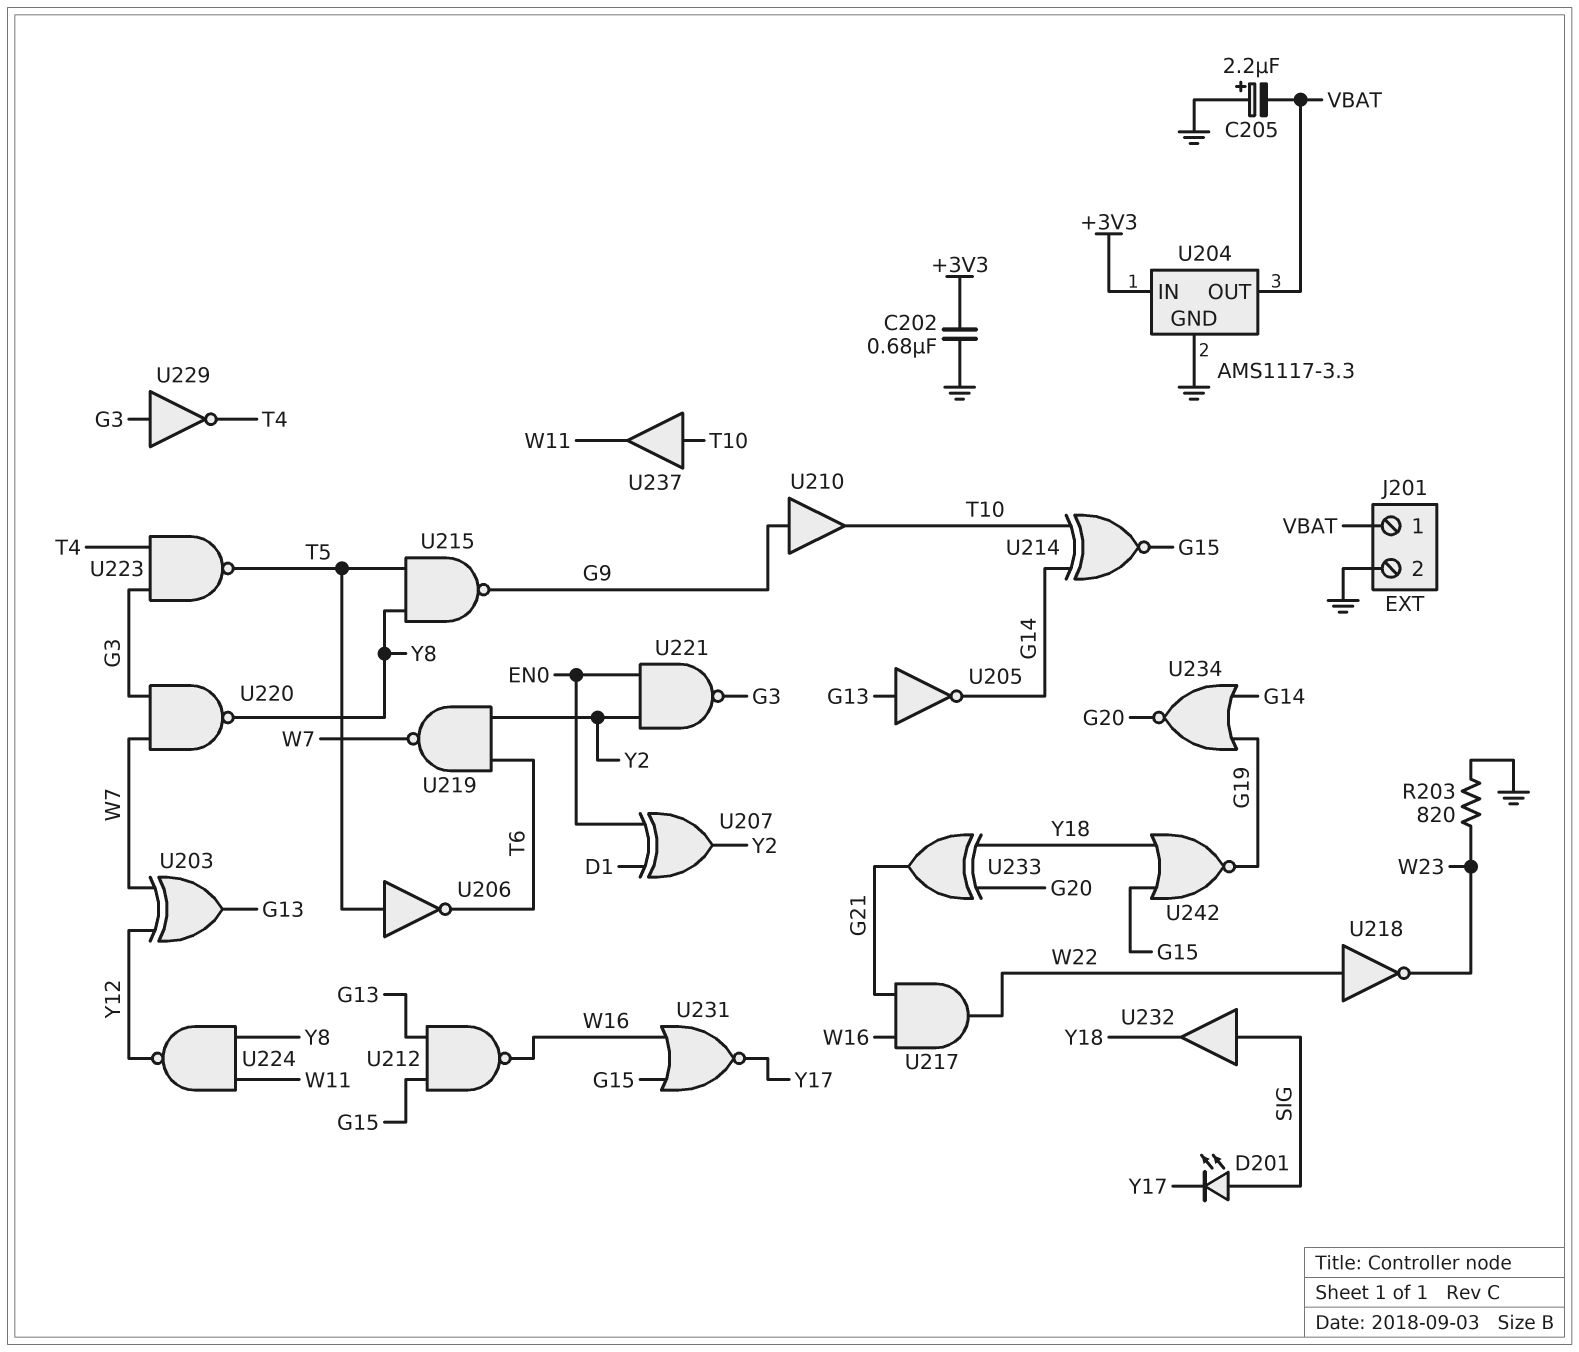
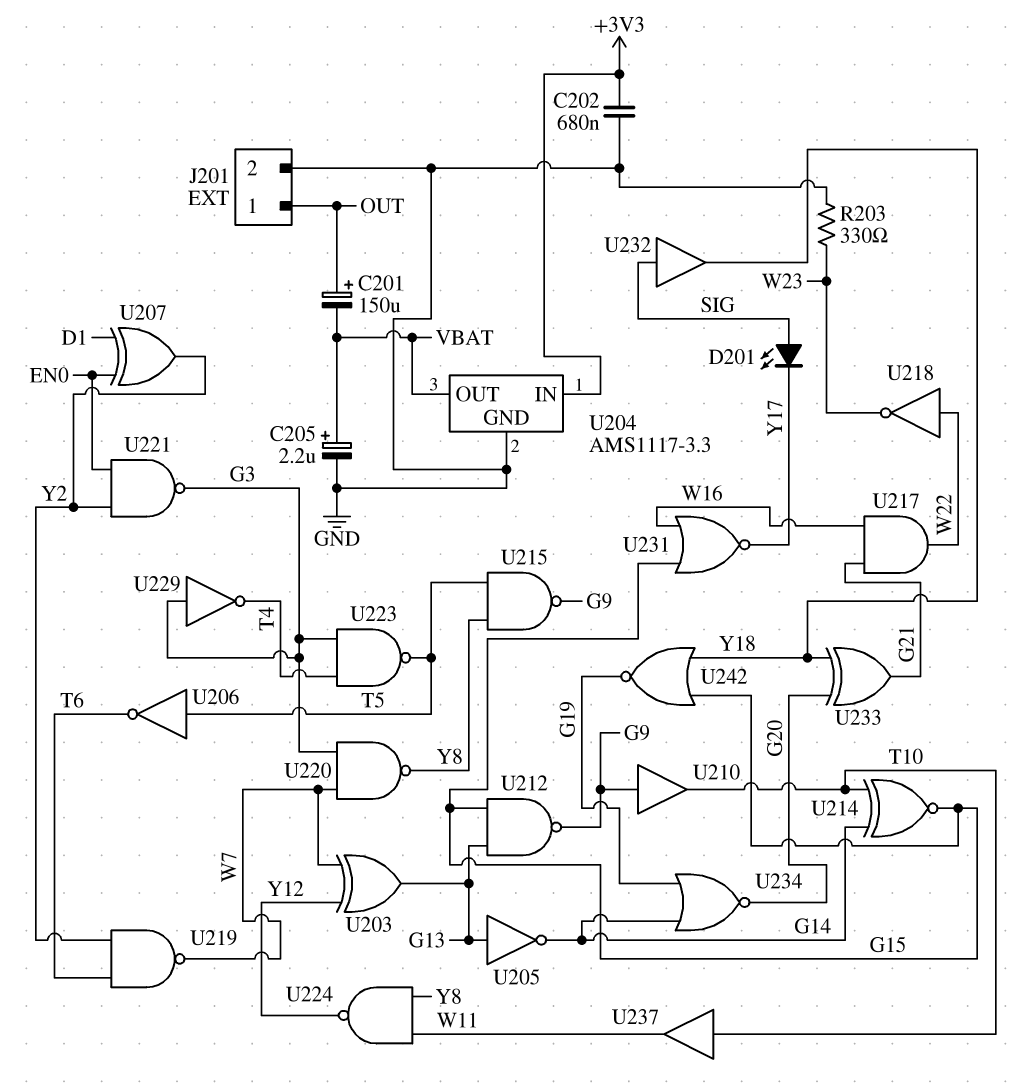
C201: none -> 150uF (plus OUT, minus VBAT)
C205: 2.2uF (plus GND, minus VBAT) -> 2.2uF (plus VBAT, minus GND)
J201 pin 1: VBAT -> OUT
R203: 820 (GND, W23) -> 330 (GND, W23)
U212: NAND (in G13, in G15, out W16) -> NAND (in G13, in G15, out G9)

